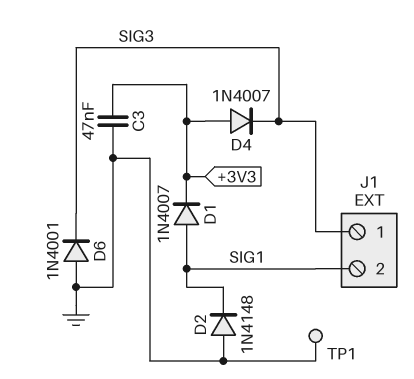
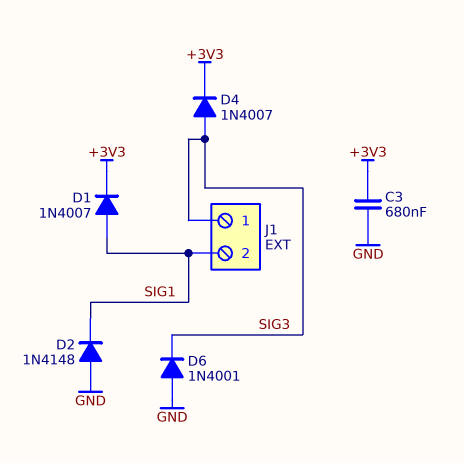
C3: 47nF (+3V3, GND) -> 680nF (+3V3, GND)
D4: diode 1N4007 (A +3V3, K SIG3) -> diode 1N4007 (A SIG3, K +3V3)
TP1: test point (GND) -> none

